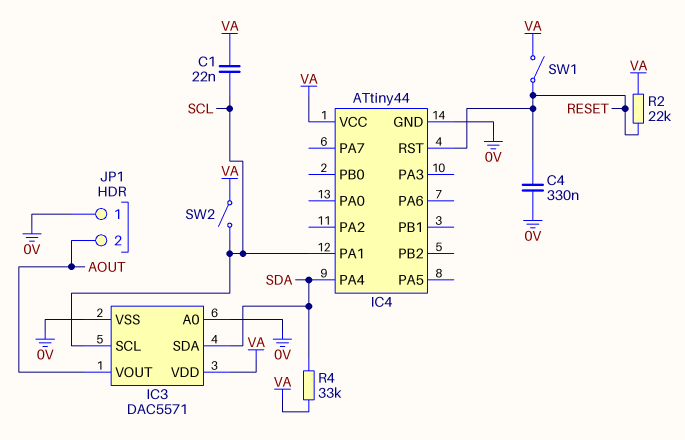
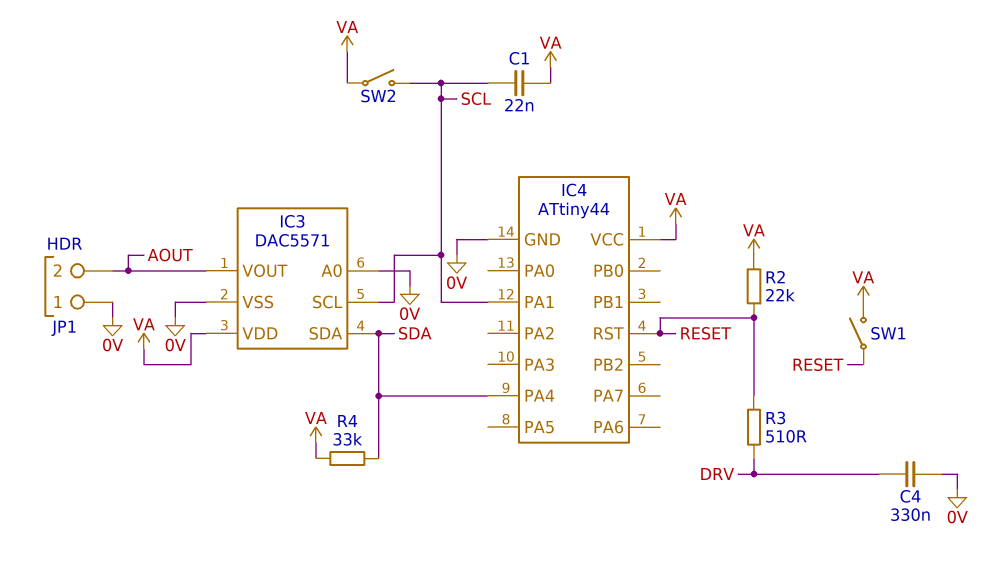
C4: 330nF (0V, RESET) -> 330nF (0V, DRV)
R3: none -> 510 (DRV, RESET)

